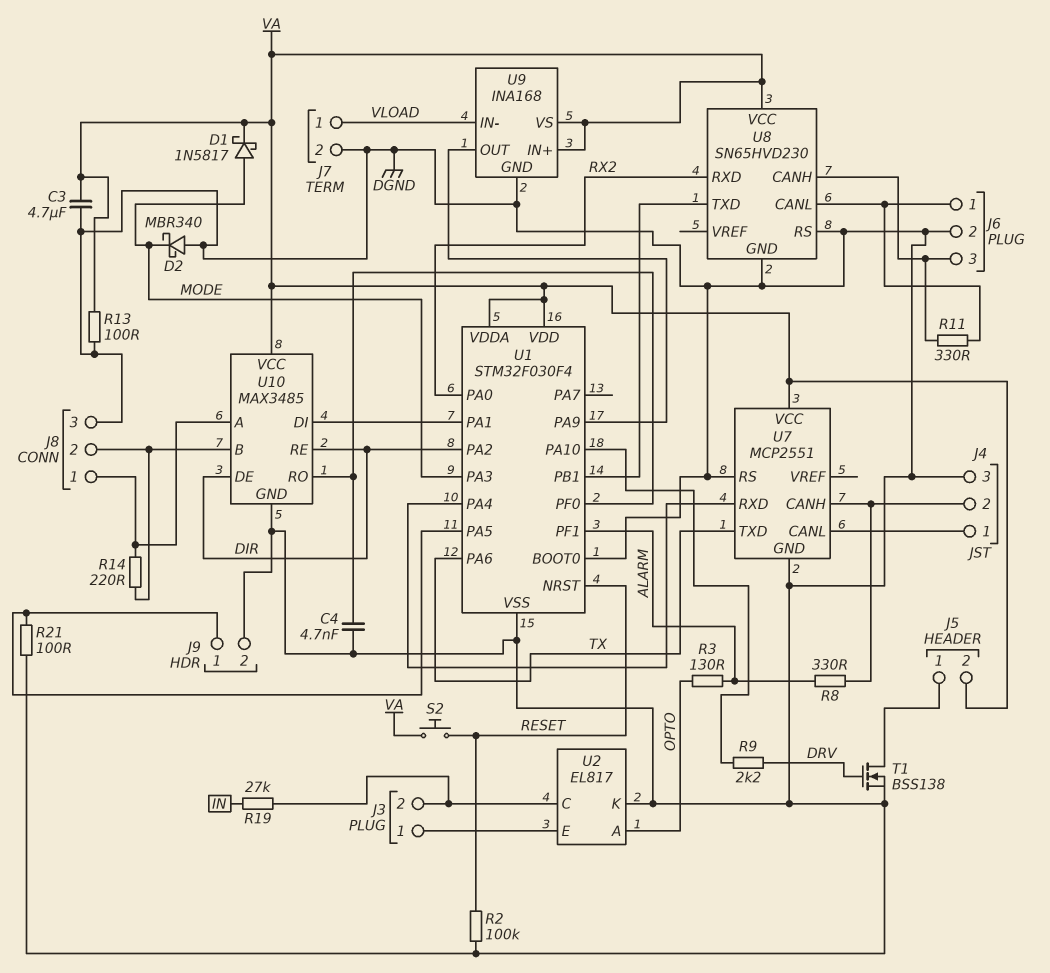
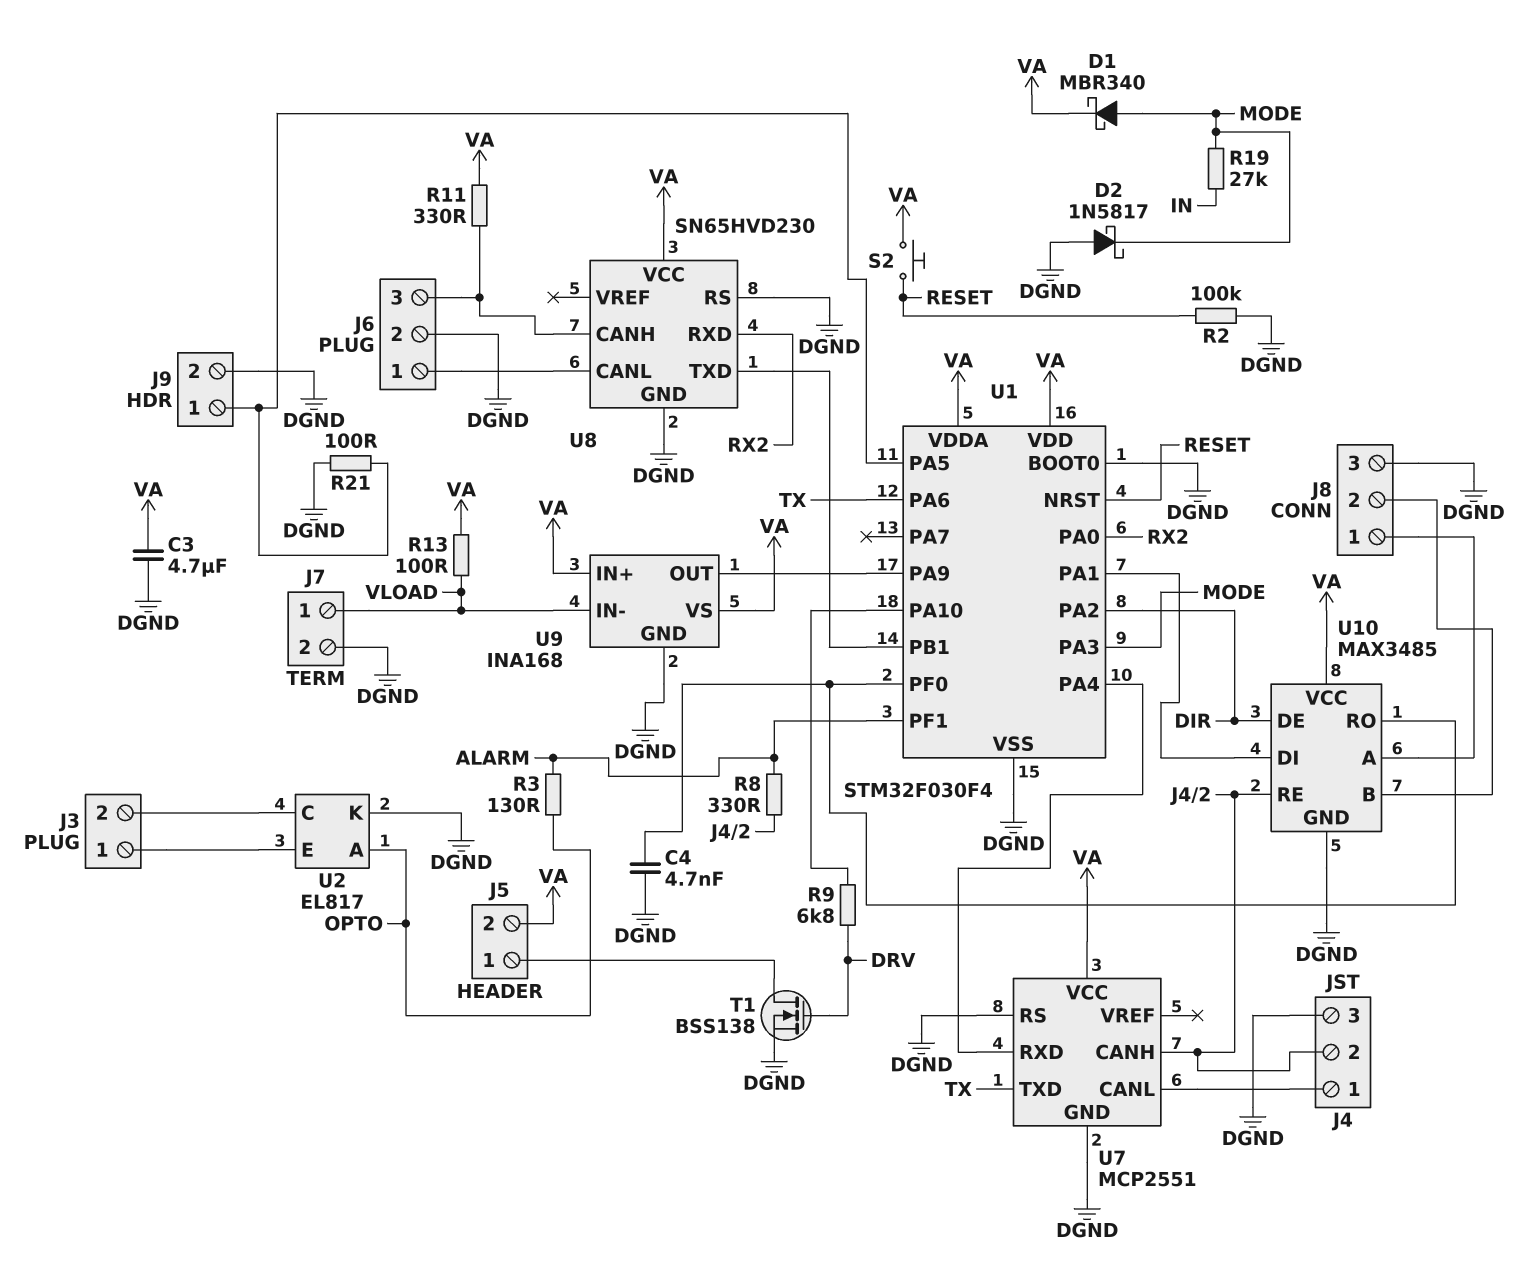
D1: schottky 1N5817 (A MODE, K VA) -> schottky MBR340 (A MODE, K VA)
D2: schottky MBR340 (A DGND, K MODE) -> schottky 1N5817 (A DGND, K MODE)
R9: 2.2k (DRV, U1/PA10) -> 6.8k (DRV, U1/PA10)
R11: 330 (J6/1, J6/3) -> 330 (J6/3, VA)
R13: 100 (DGND, VA) -> 100 (VA, VLOAD)
R14: 220 (J8/1, J8/2) -> none
R19: 27k (IN, J3/2) -> 27k (IN, MODE)
U10 pin RE: DIR -> J4/2

